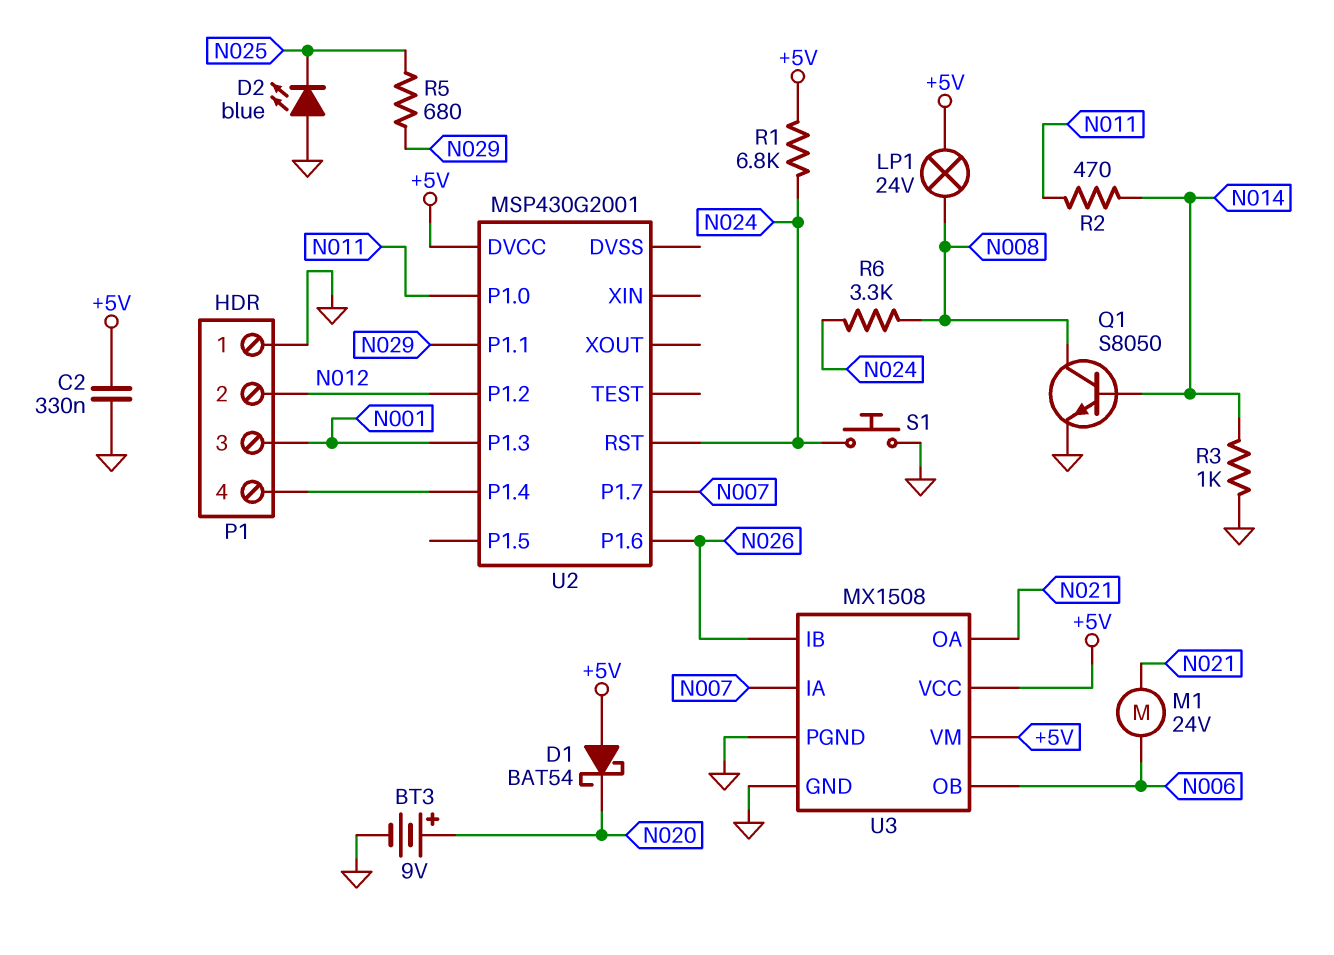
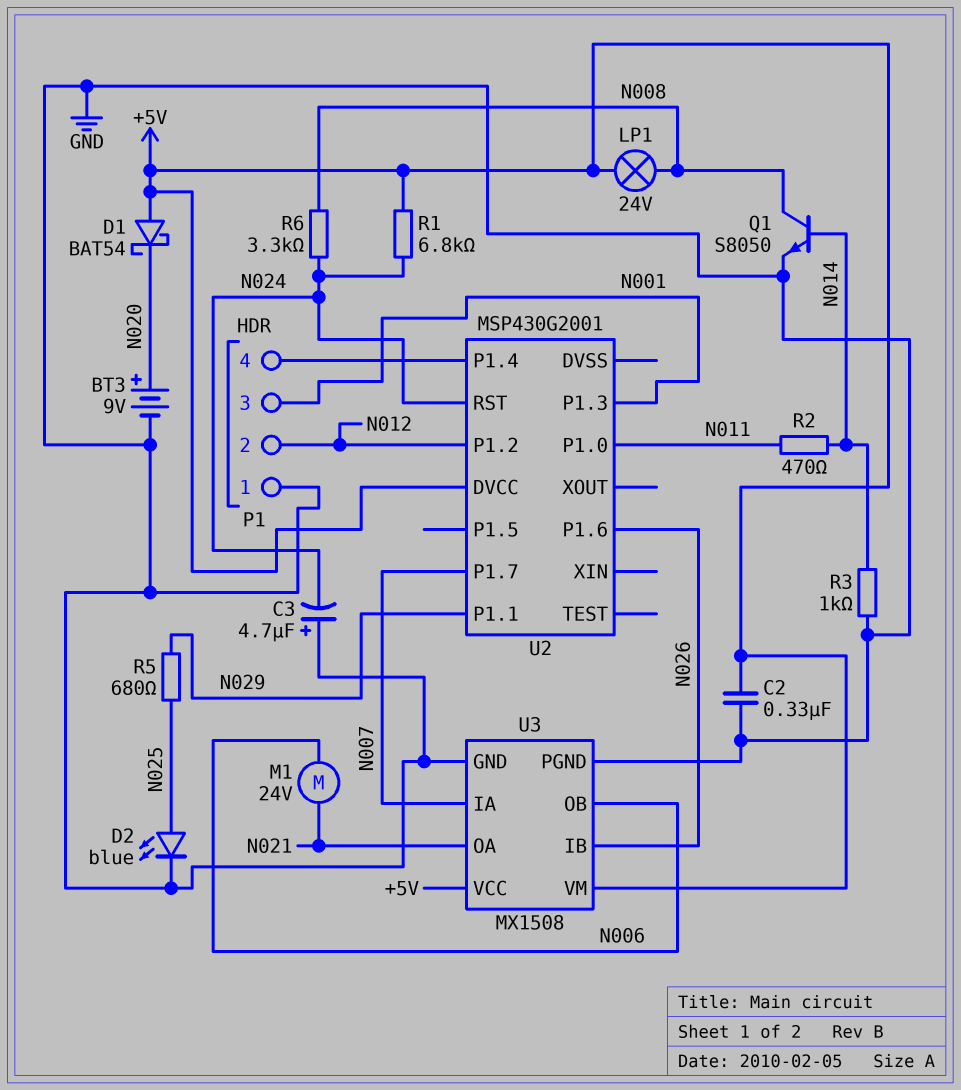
C3: none -> 4.7uF (plus GND, minus N024)
D2: LED blue (A GND, K N025) -> LED blue (A N025, K GND)
S1: button (GND, N024) -> none

